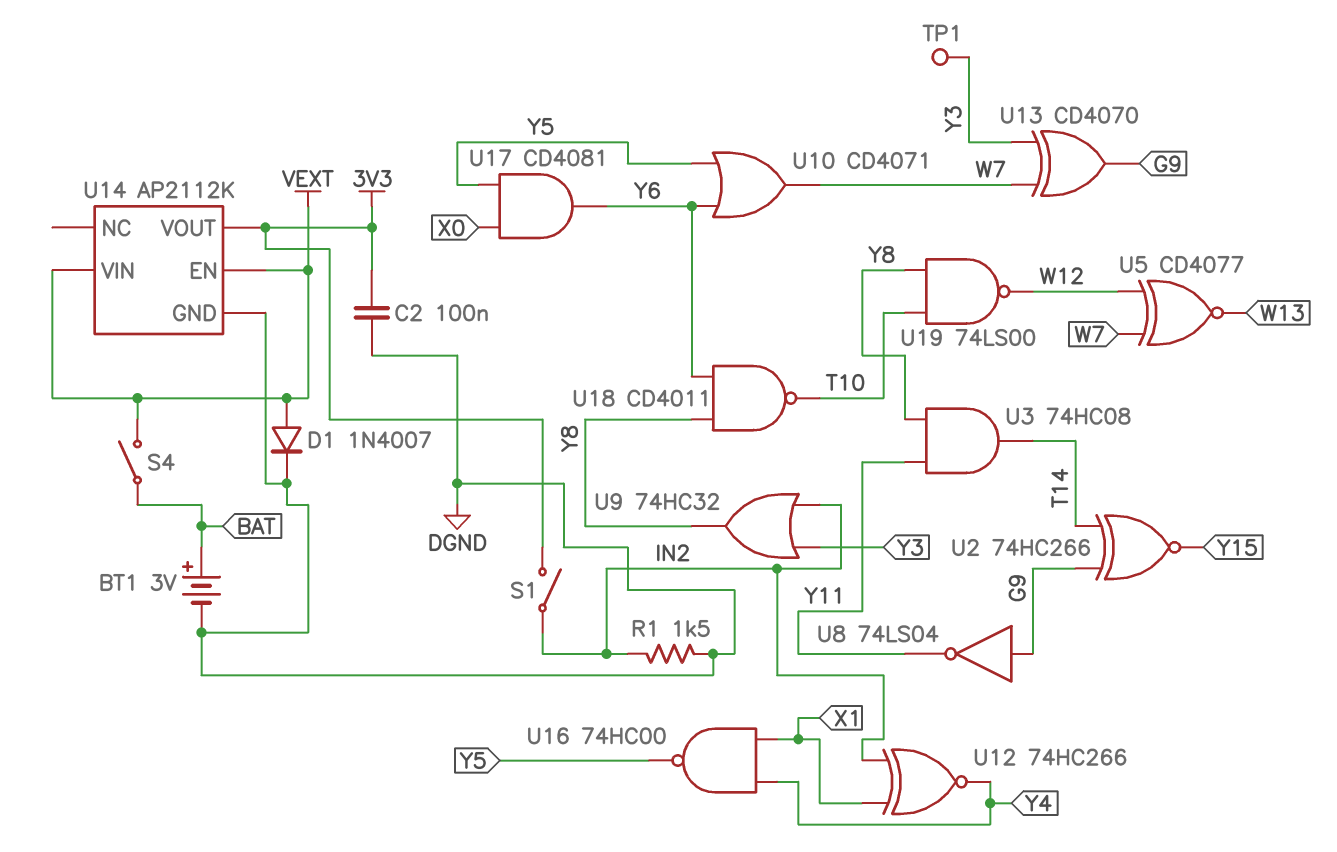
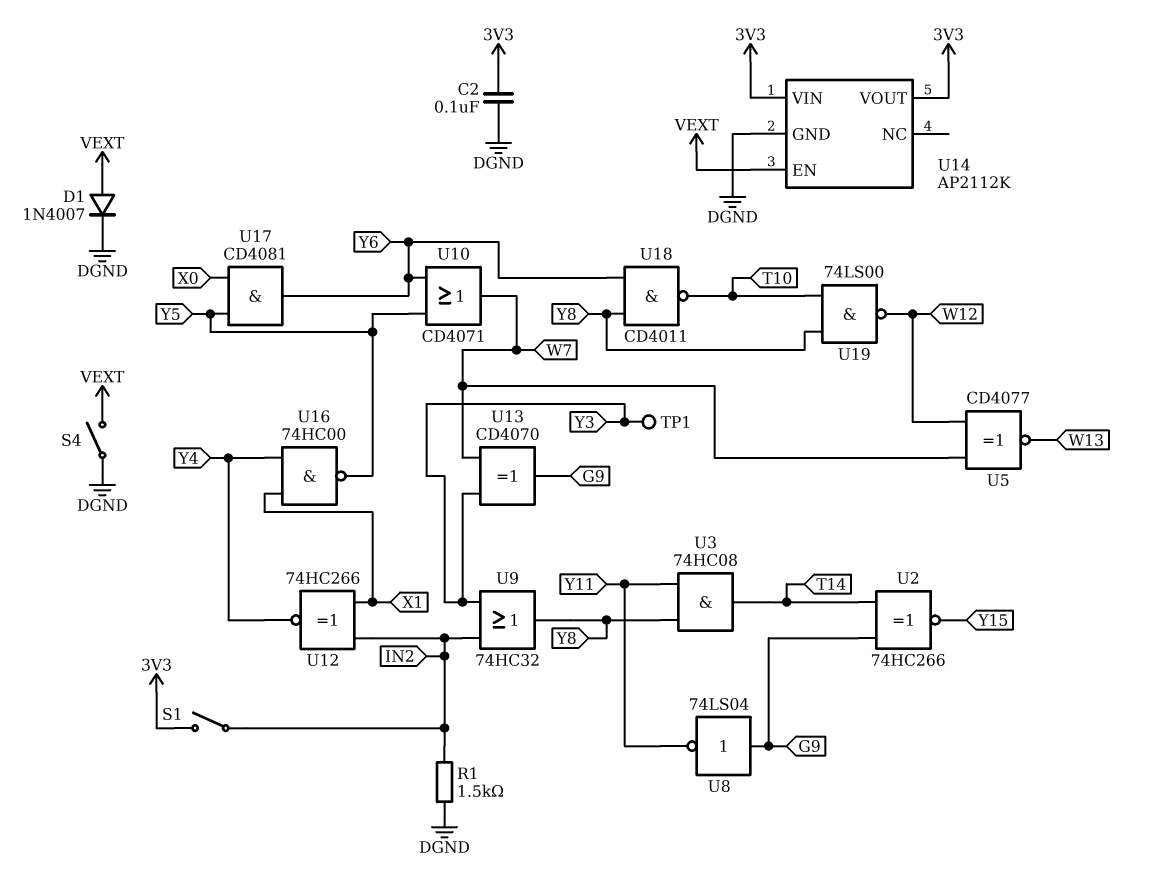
BT1: 3V (plus BAT, minus DGND) -> none
S4: switch (BAT, VEXT) -> switch (DGND, VEXT)
U14 pin VIN: VEXT -> 3V3

